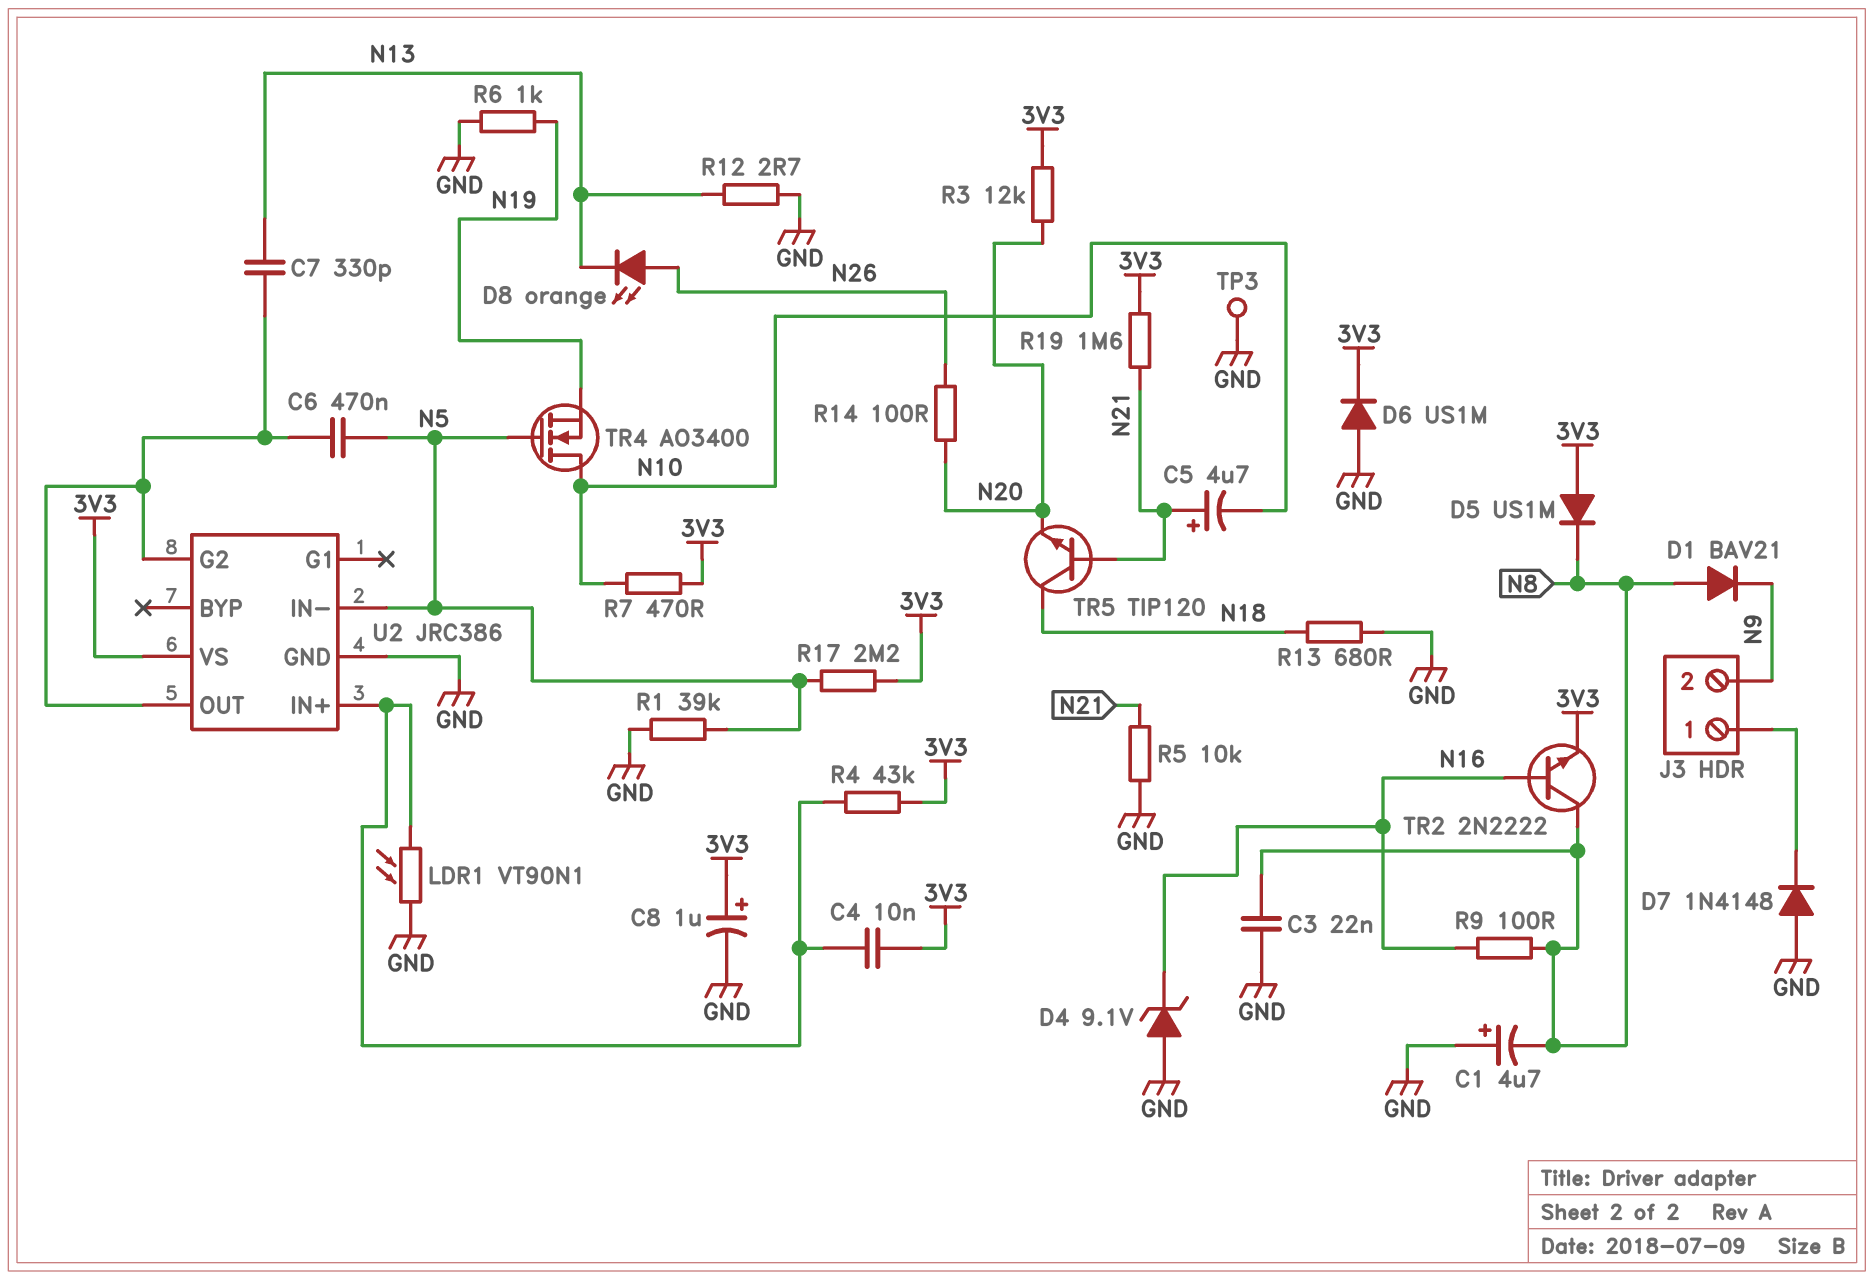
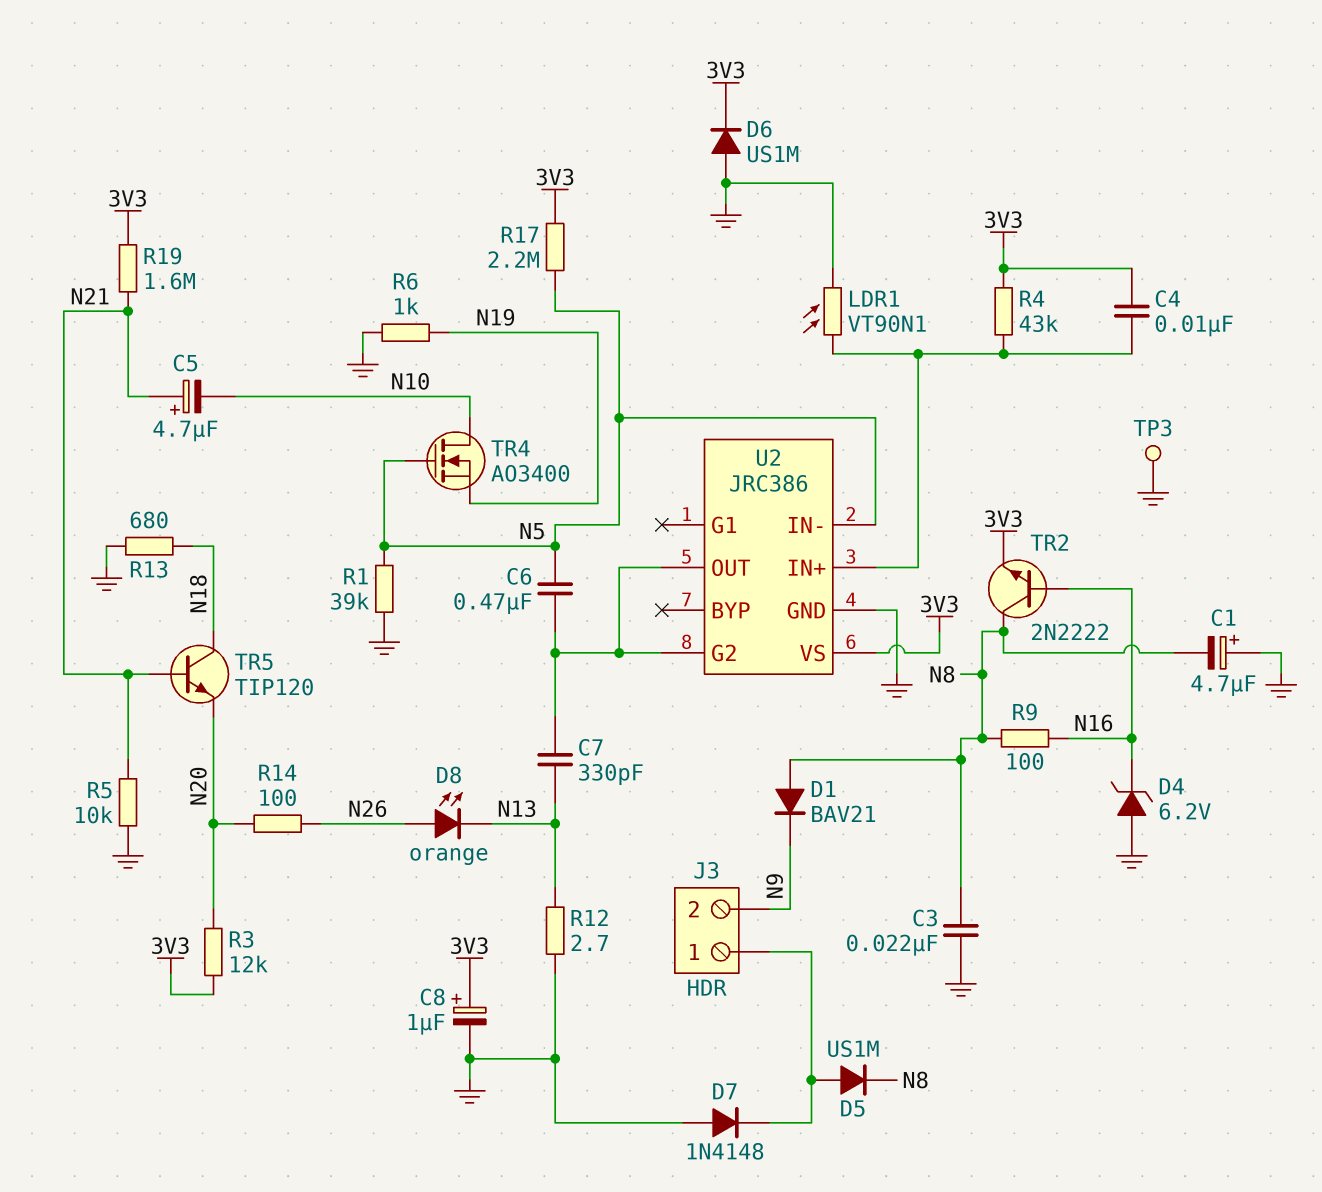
D4: zener 9.1V (A GND, K N16) -> zener 6.2V (A GND, K N16)
D5: diode US1M (A 3V3, K N8) -> diode US1M (A J3/1, K N8)
R7: 470 (3V3, N10) -> none

